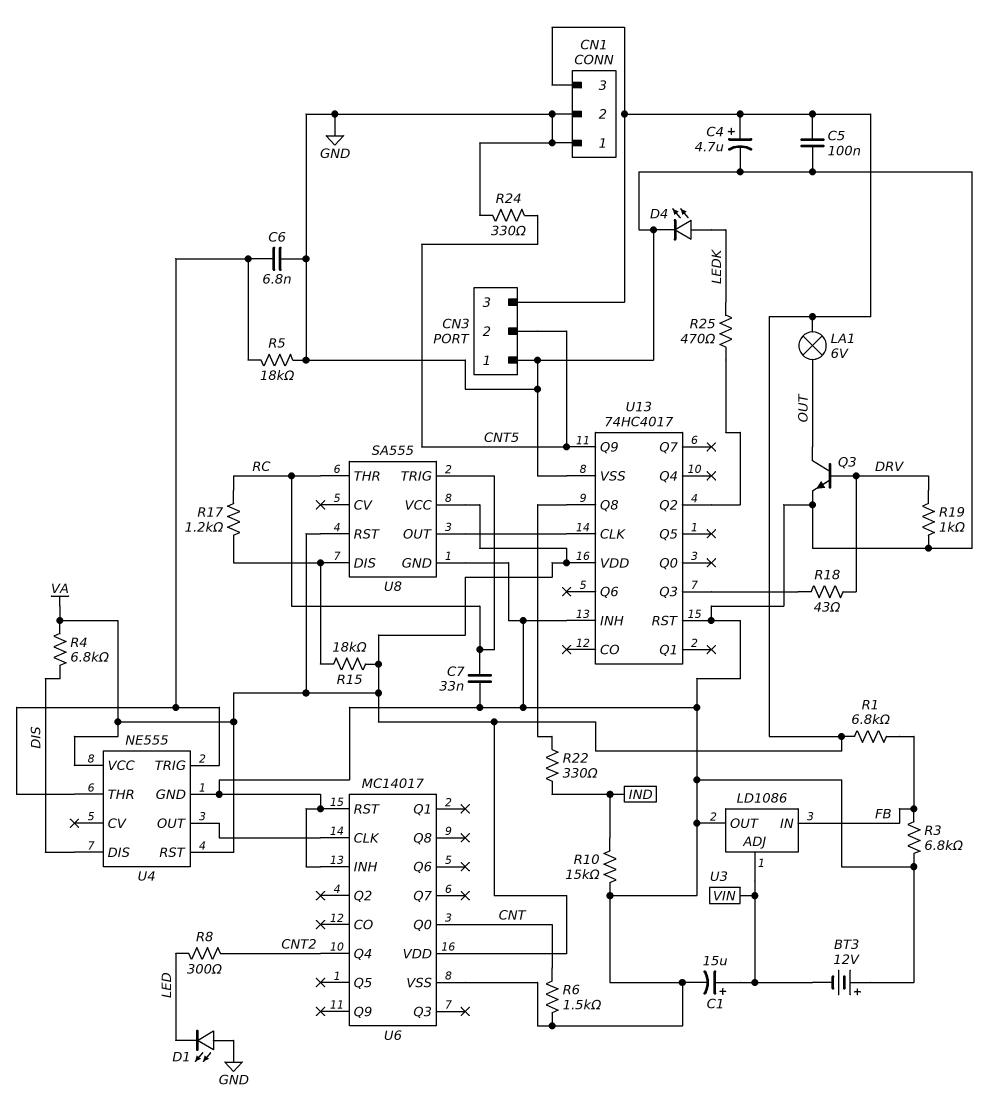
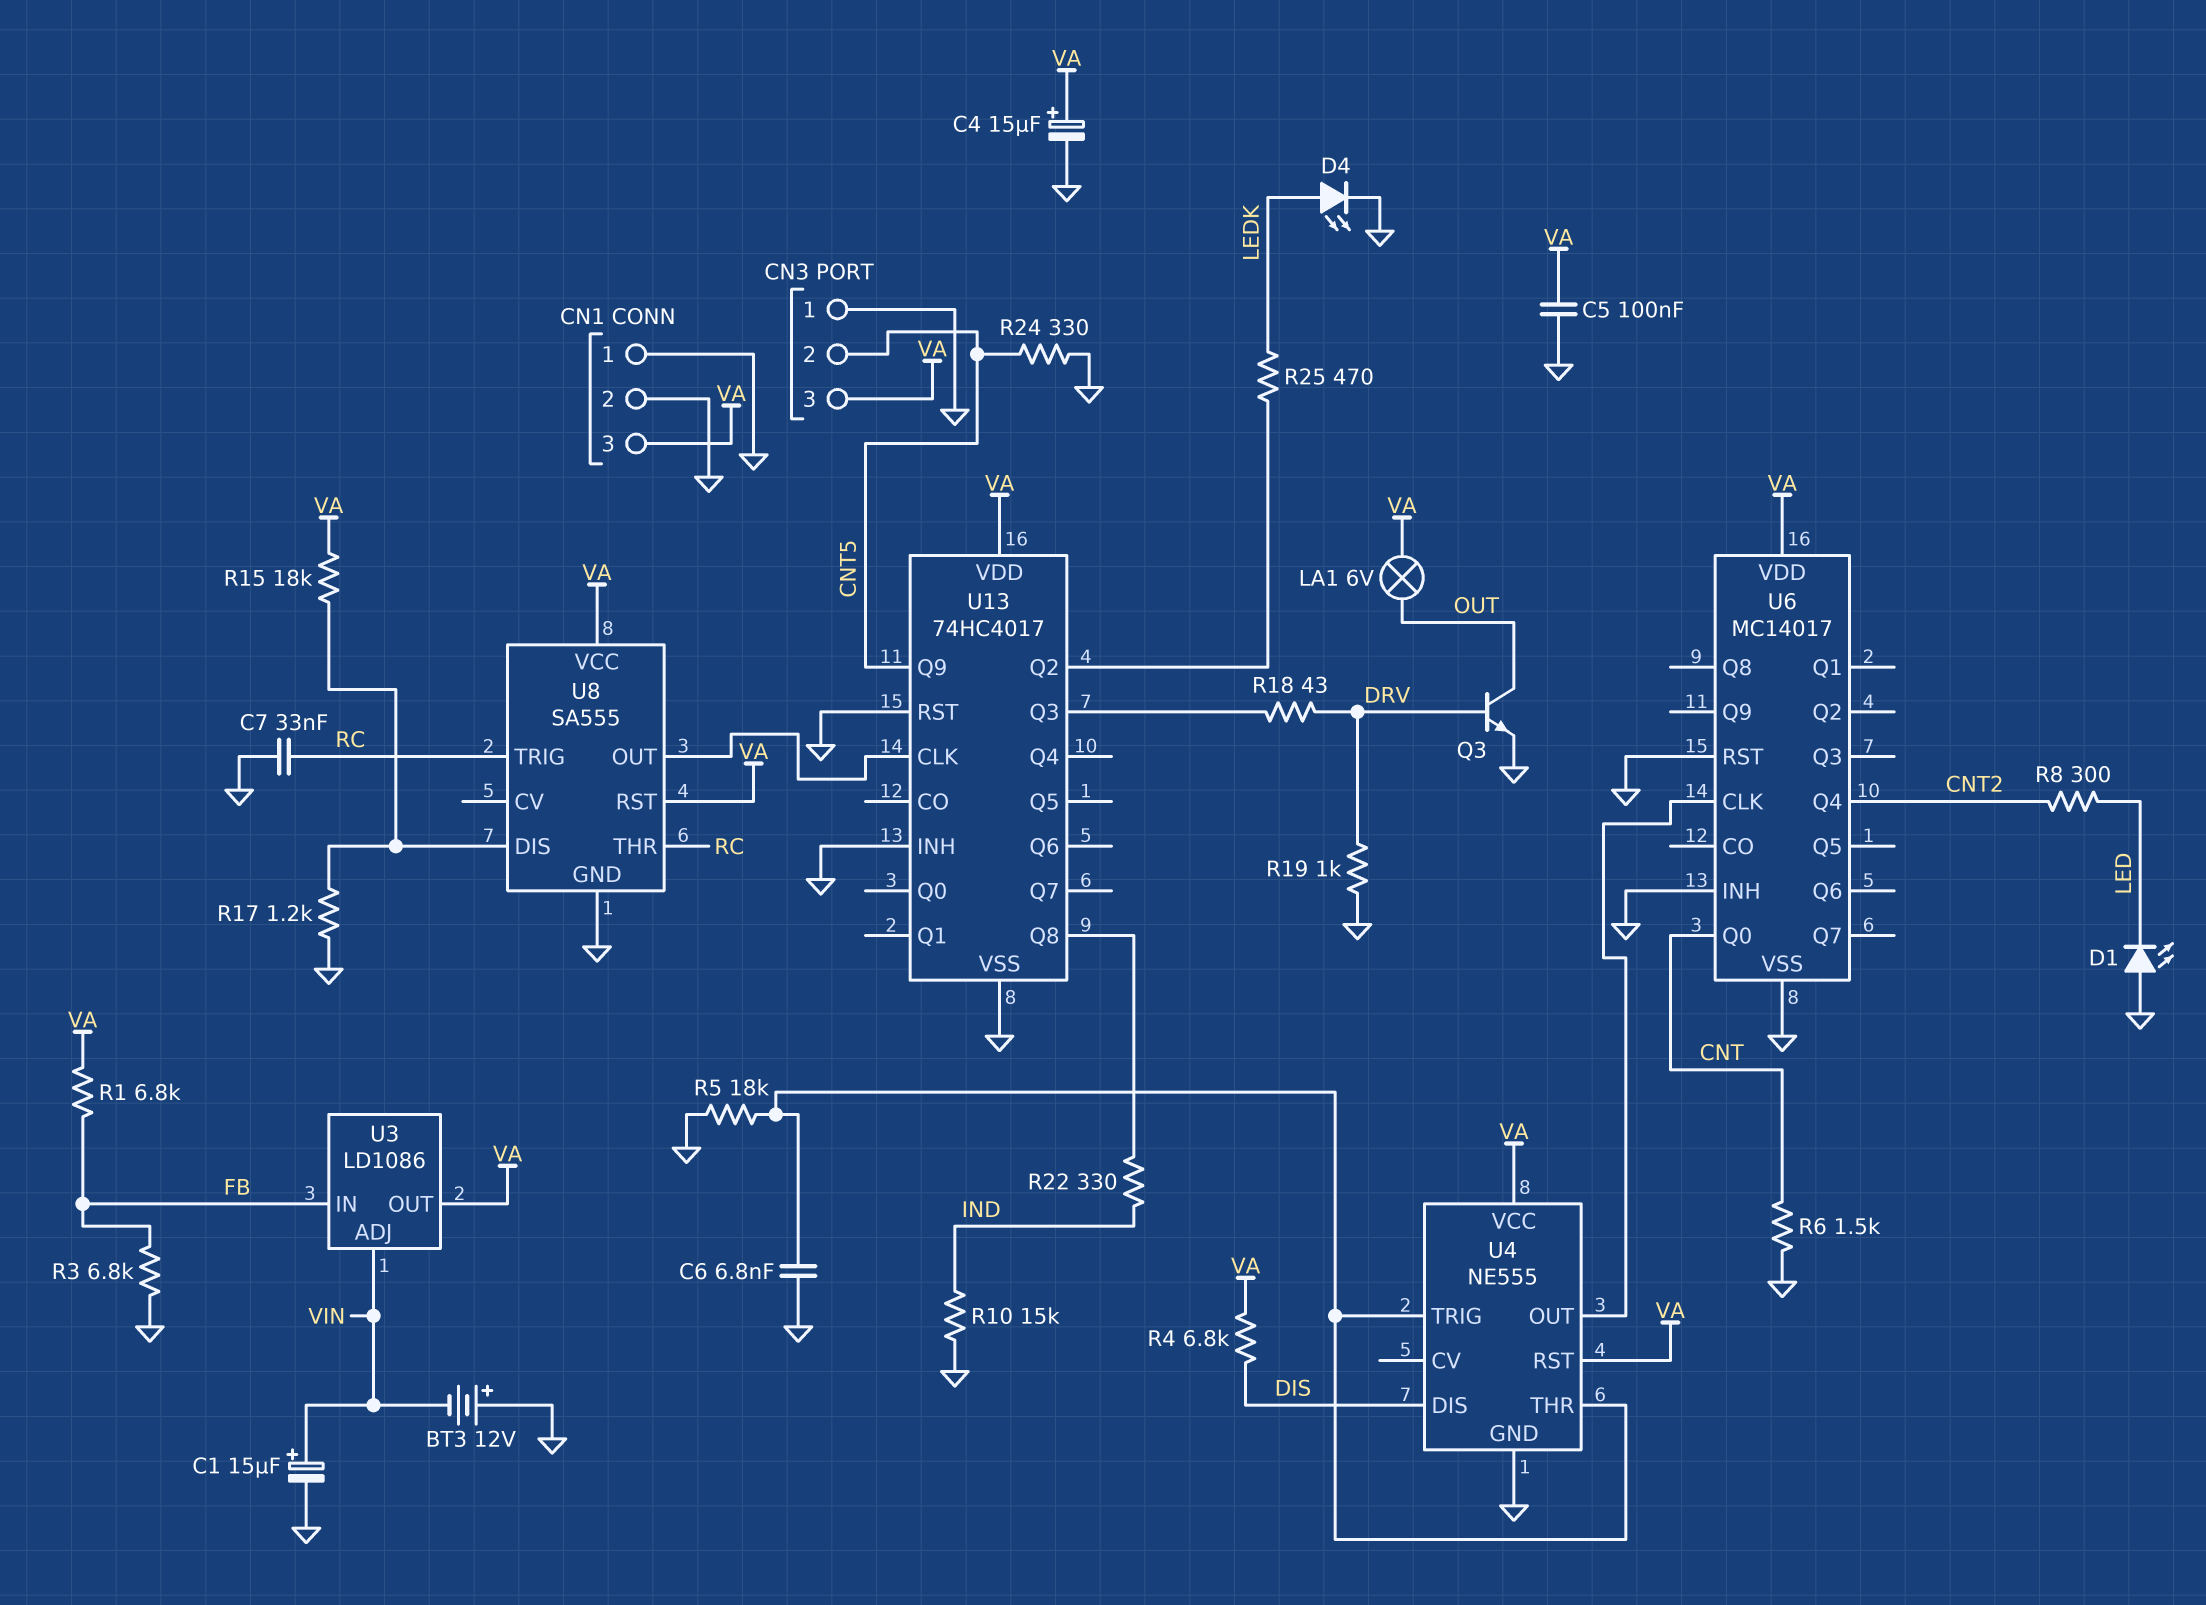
C4: 4.7uF (plus VA, minus GND) -> 15uF (plus VA, minus GND)
R17: 1.2k (RC, U8/DIS) -> 1.2k (GND, U8/DIS)
U3 pin OUT: GND -> VA

